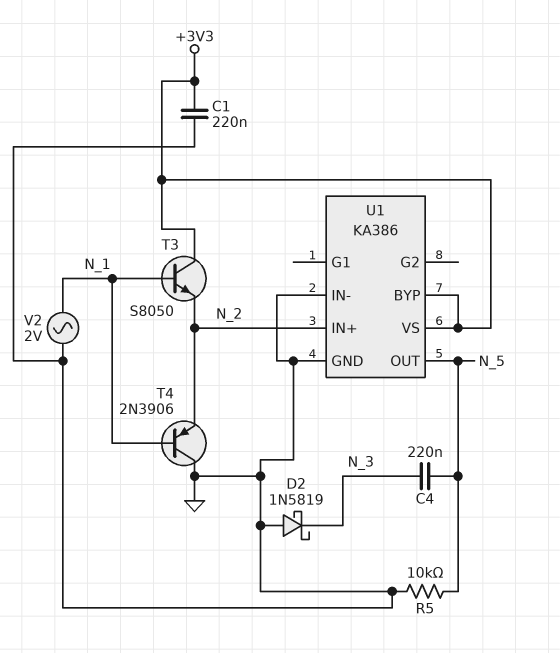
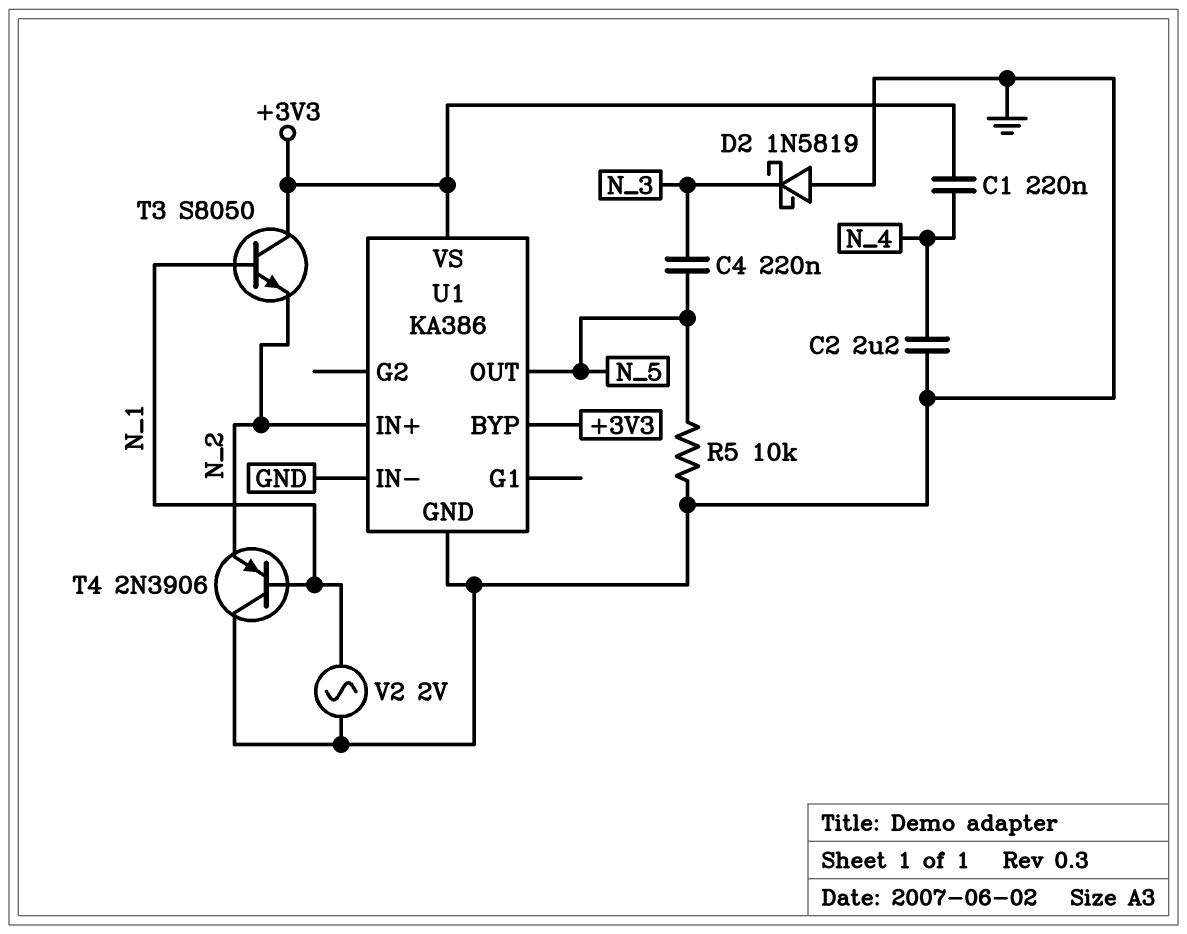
C1: 220nF (+3V3, GND) -> 220nF (+3V3, N_4)
C2: none -> 2.2uF (GND, N_4)

